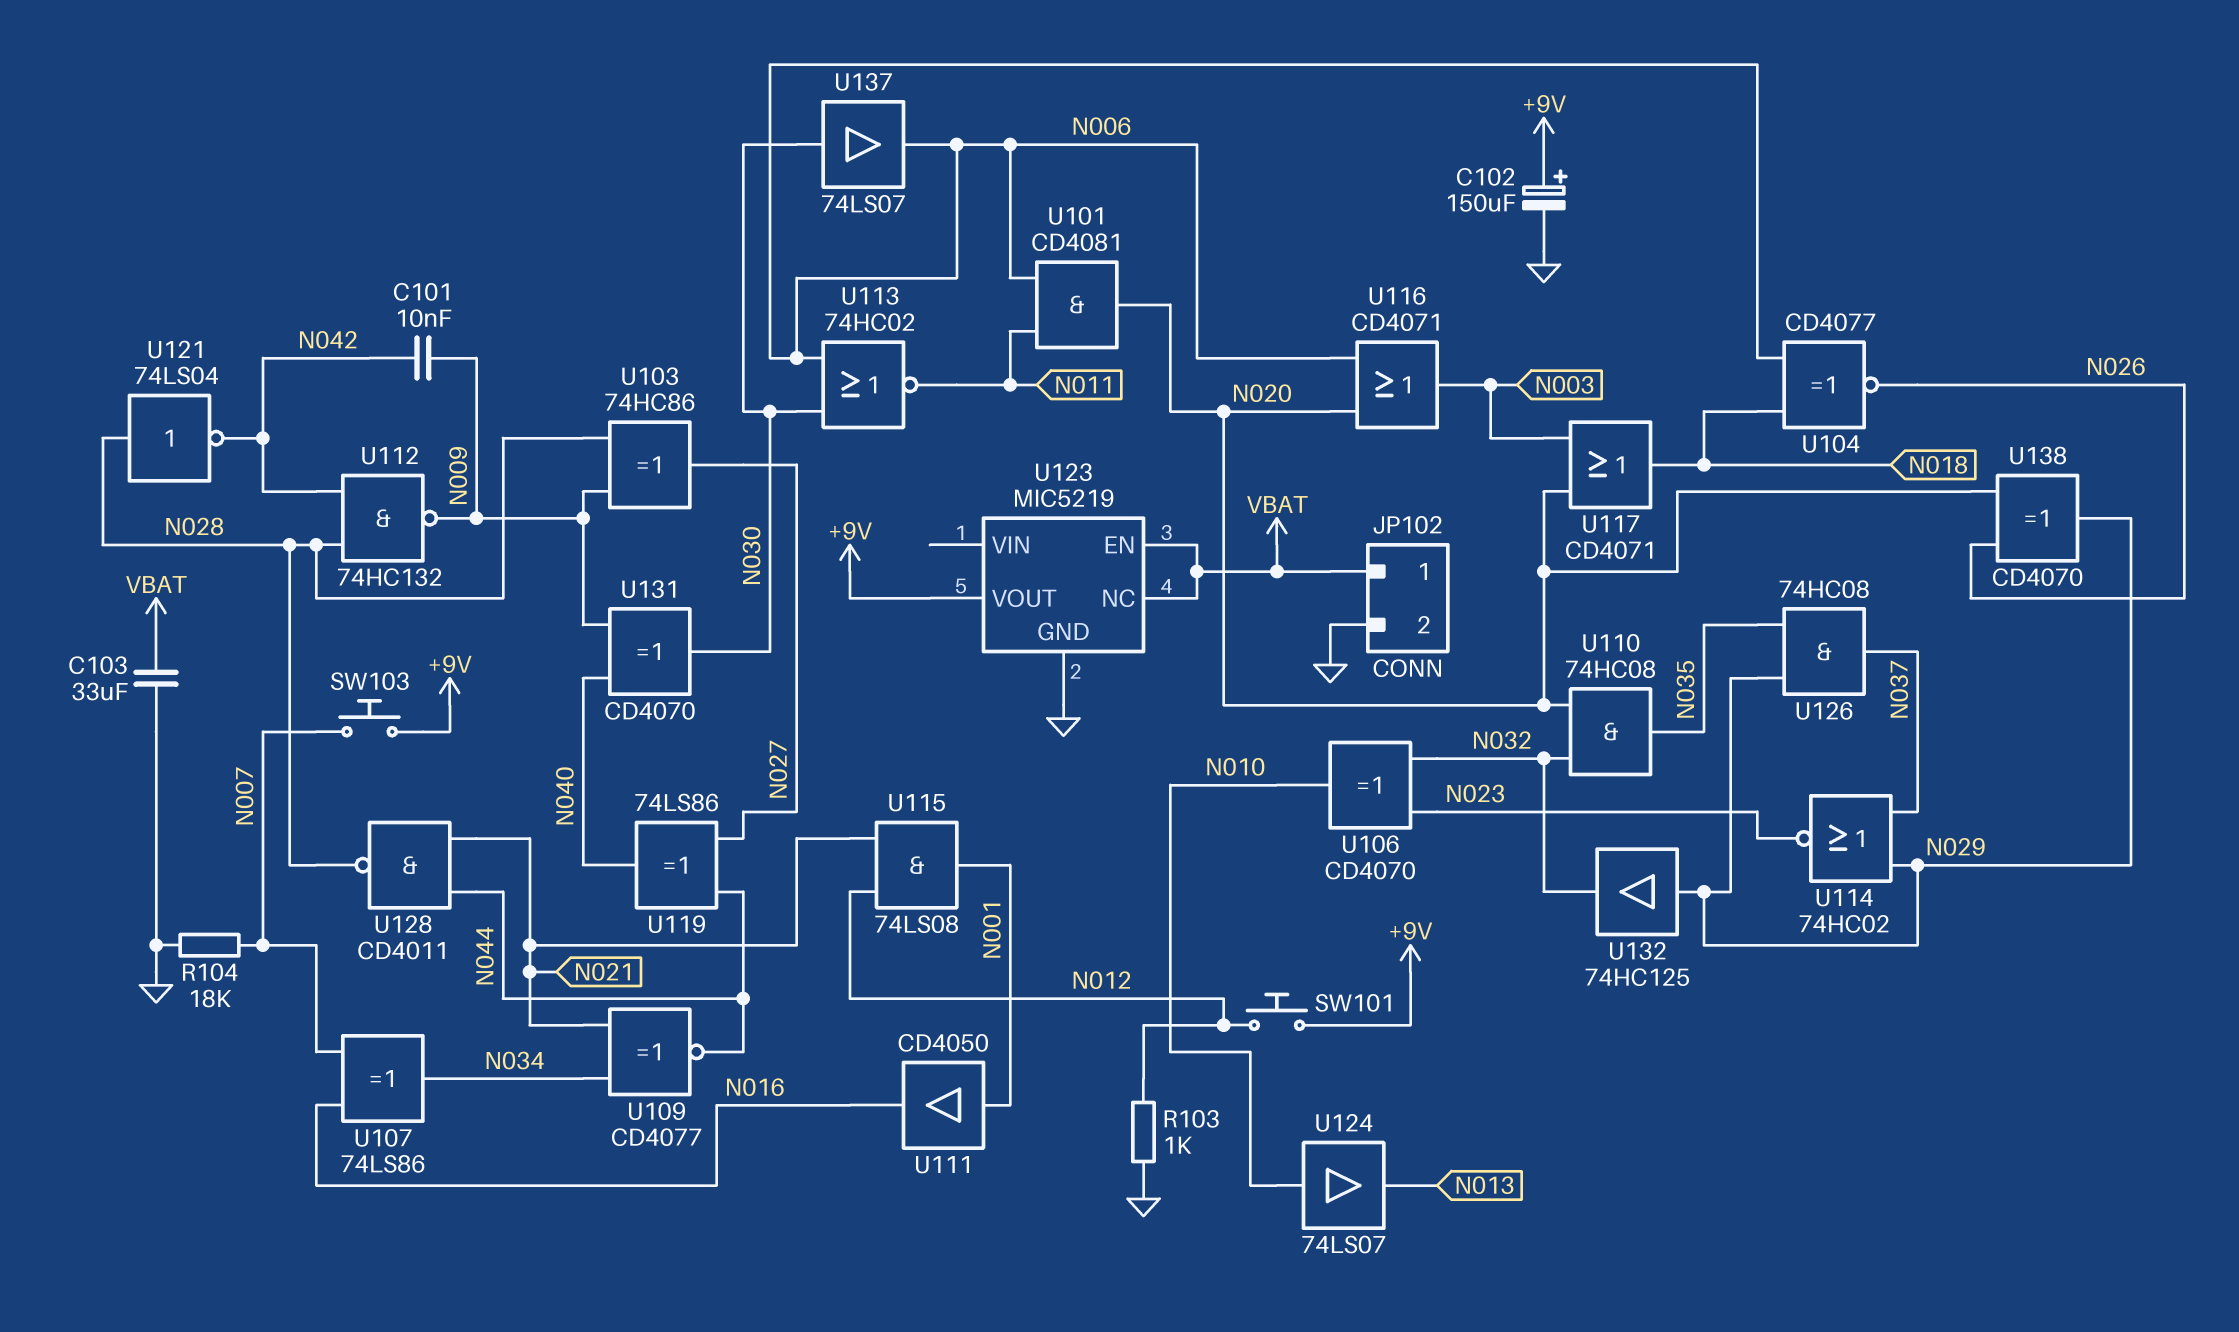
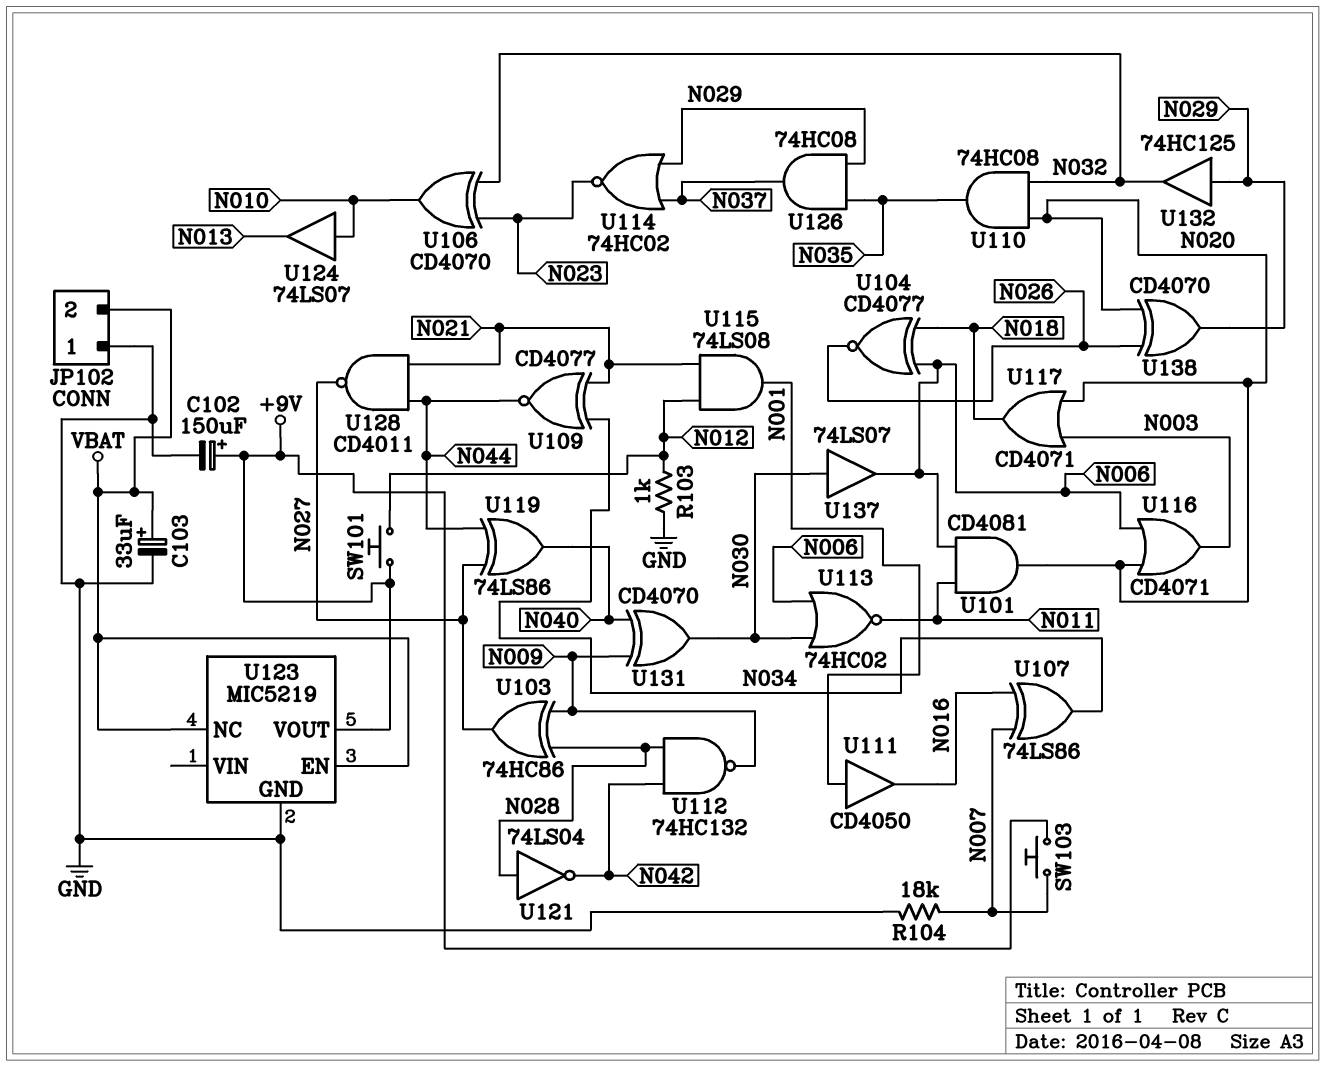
C101: 10nF (N009, N042) -> none
C103: 33uF (GND, VBAT) -> 33uF (plus VBAT, minus GND)
JP102 pin 1: VBAT -> GND
JP102 pin 2: GND -> VBAT
U128: NAND CD4011 (in N021, in N044, out N028) -> NAND CD4011 (in N021, in N044, out N027)

